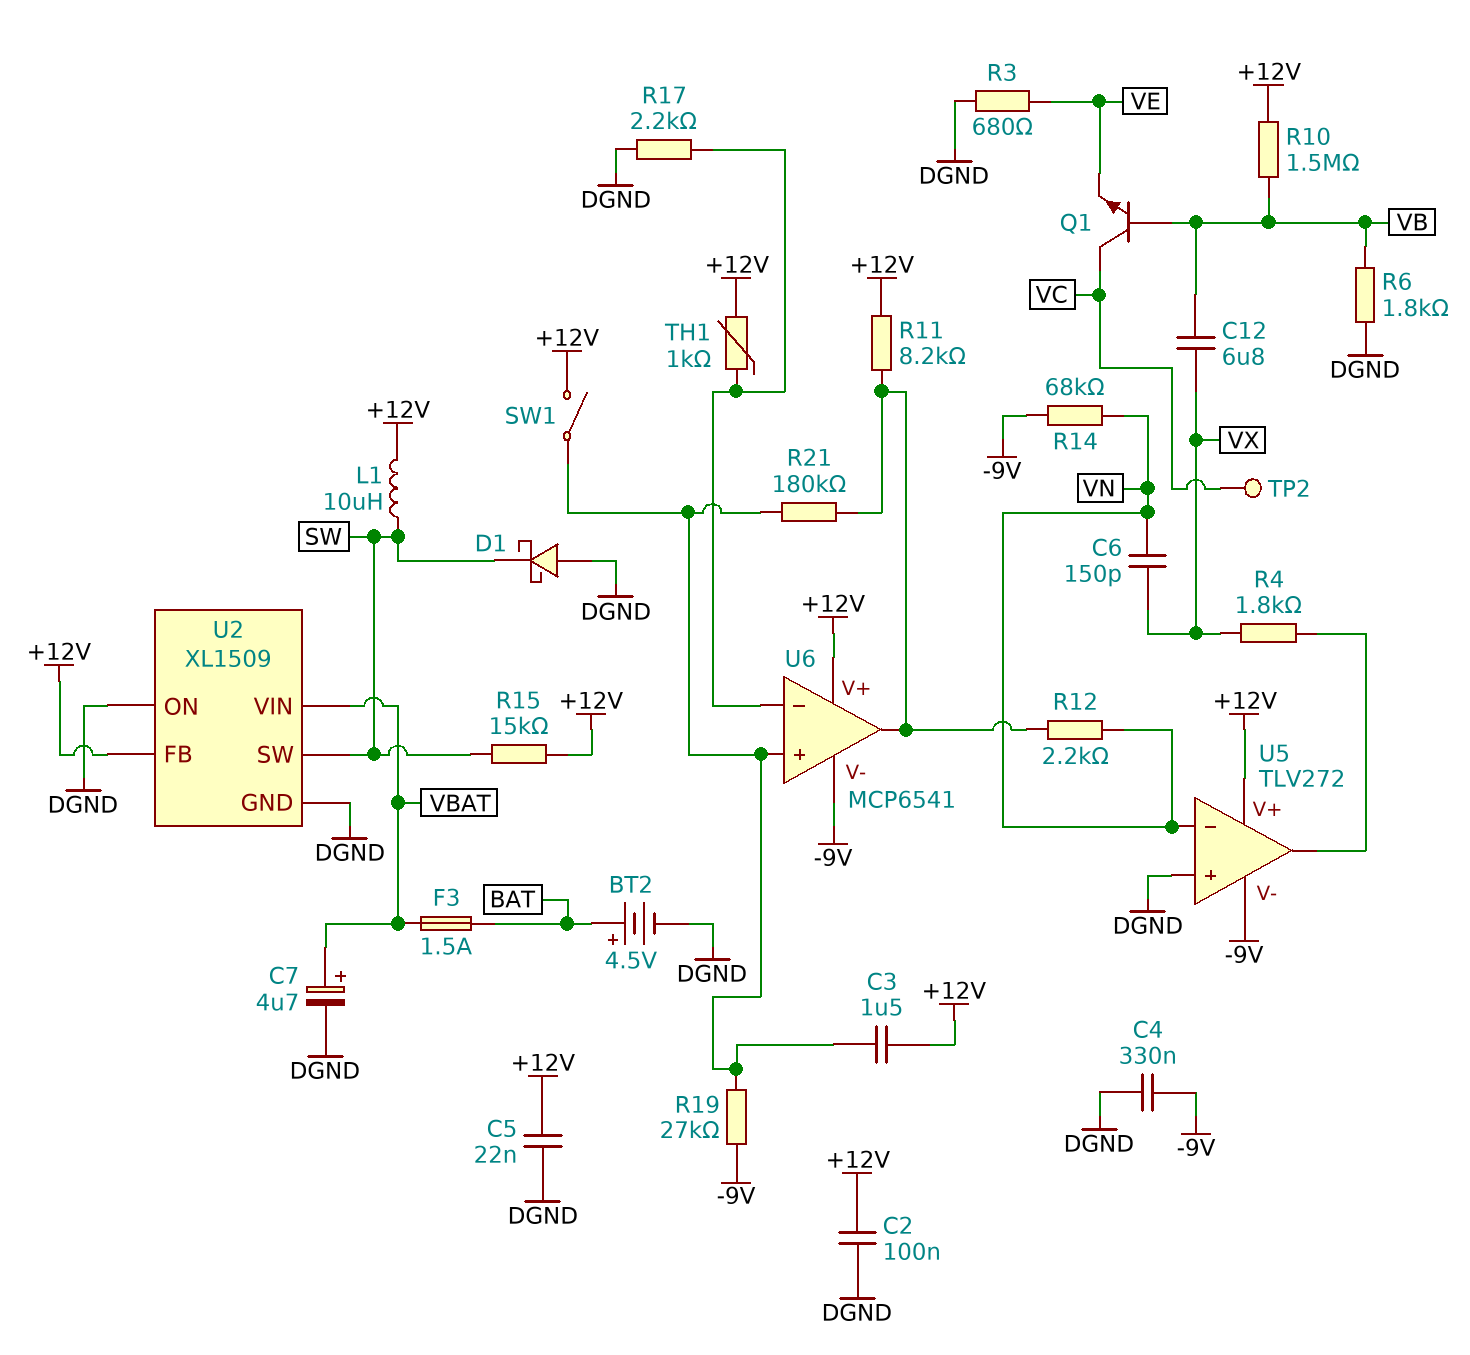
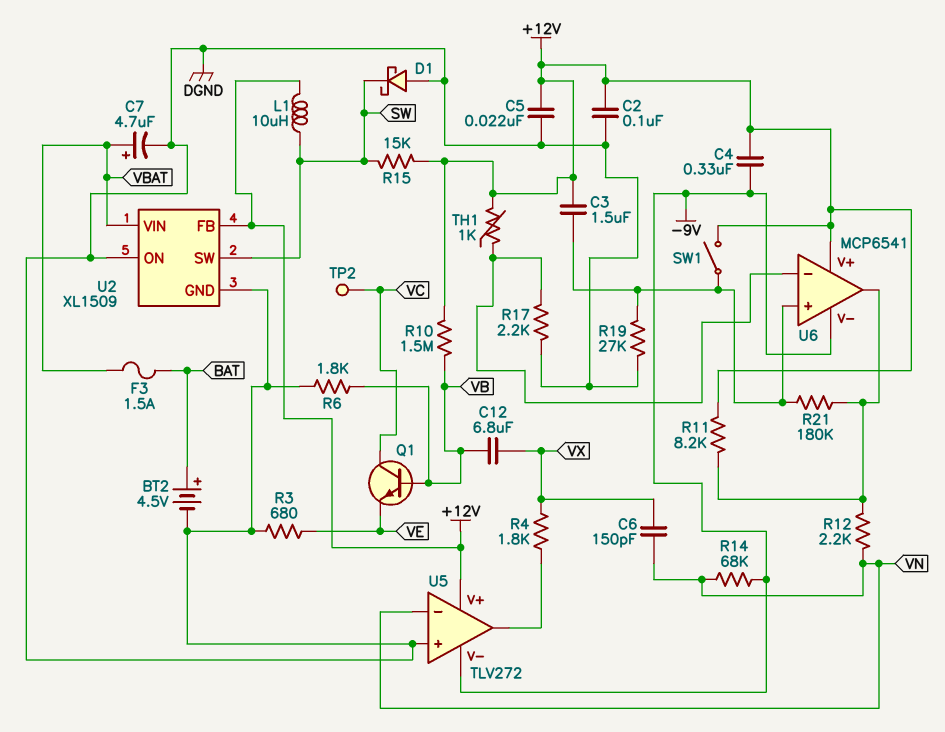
C4: 330nF (-9V, DGND) -> 330nF (+12V, -9V)
R19: 27k (-9V, U6/in+) -> 27k (DGND, U6/in+)

